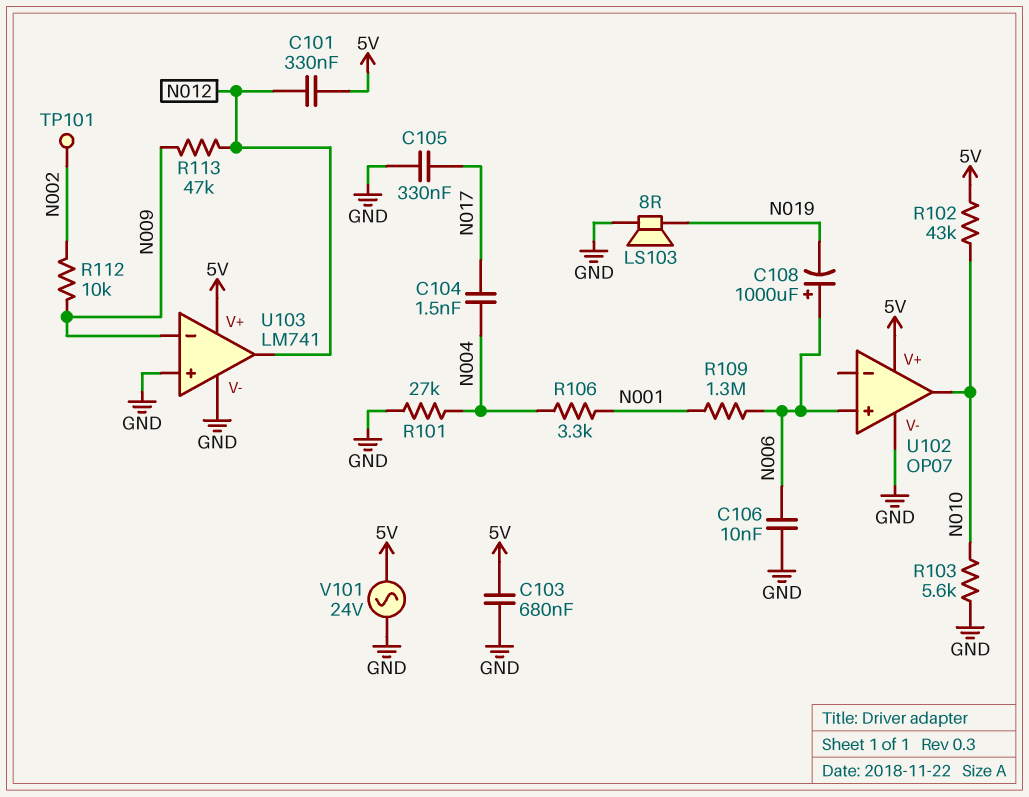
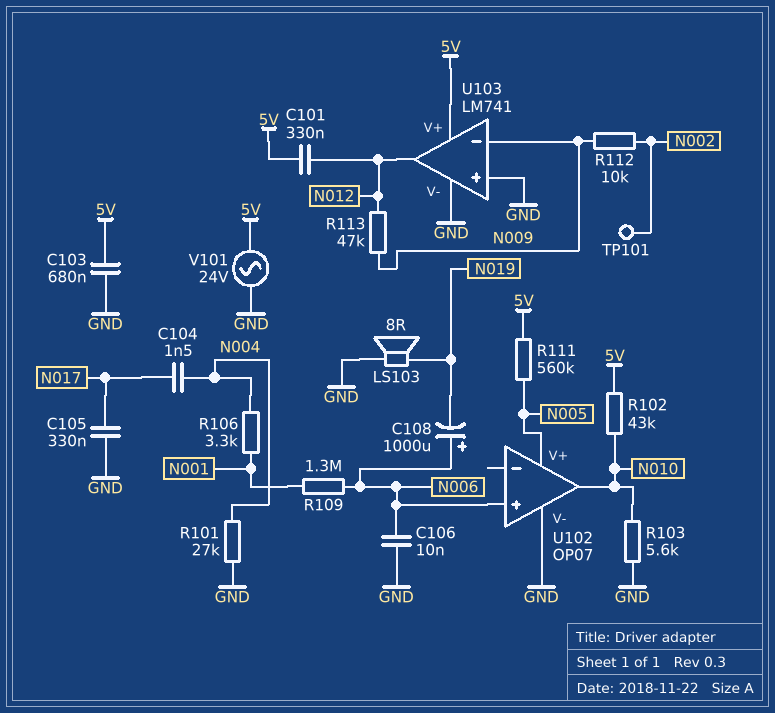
R111: none -> 560k (5V, N005)
U102 pin V+: 5V -> N005

